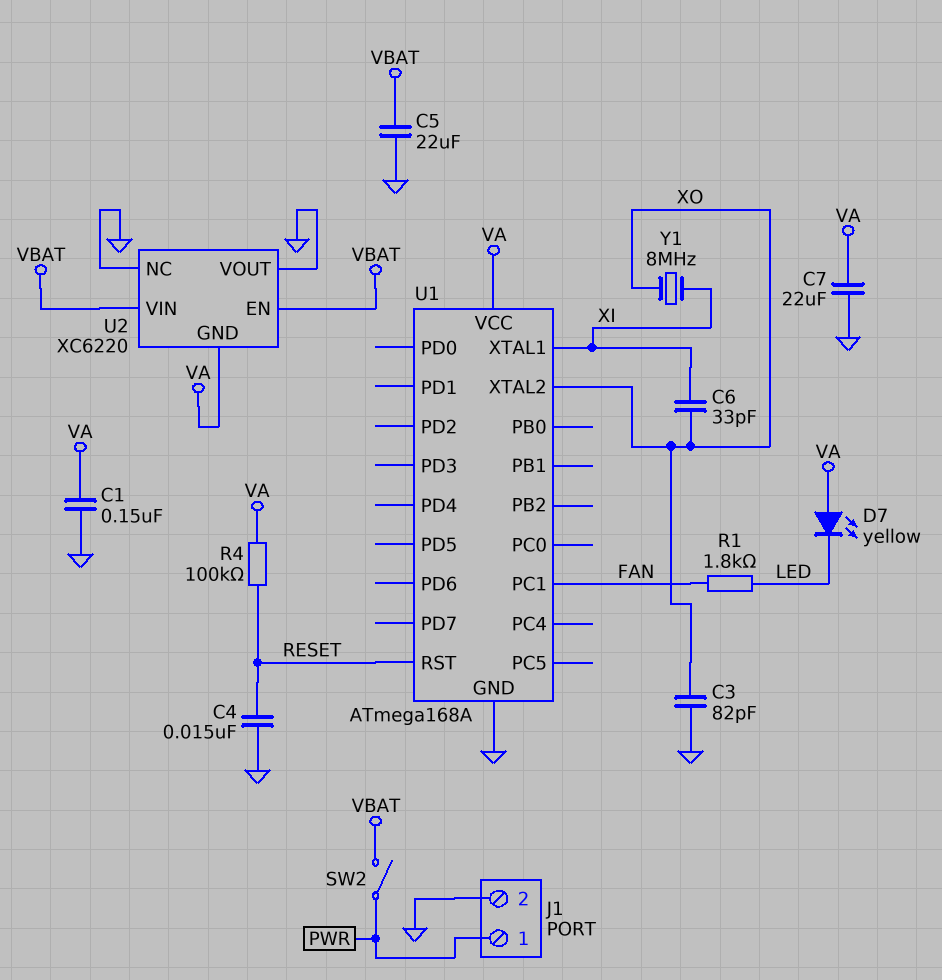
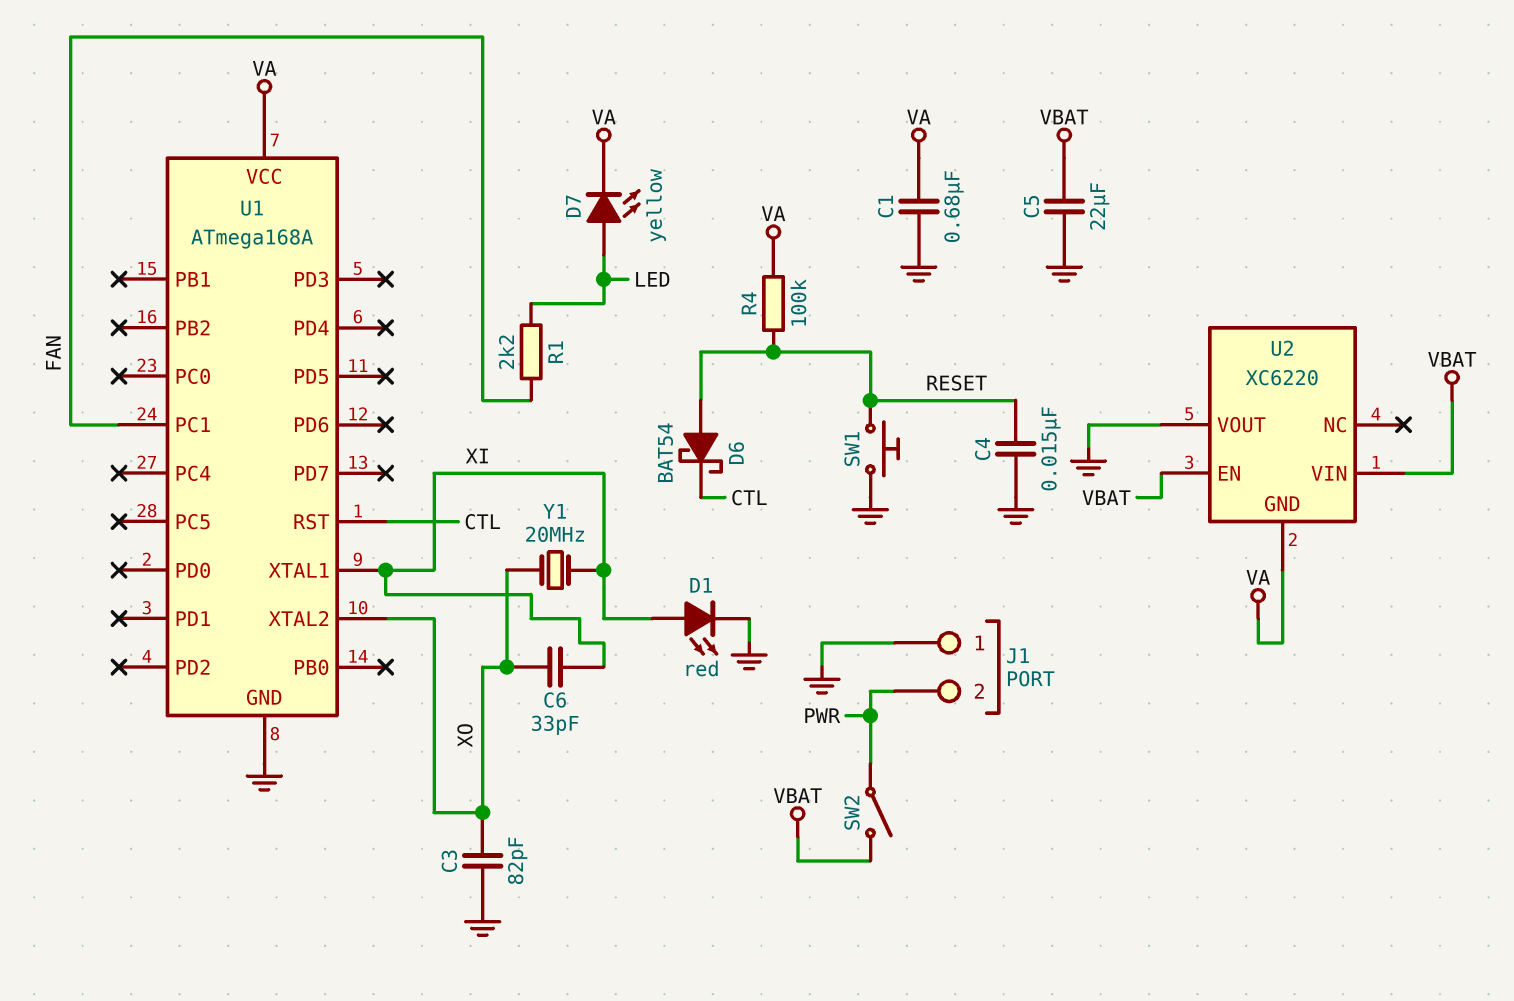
C1: 150nF (GND, VA) -> 680nF (GND, VA)
C7: 22uF (GND, VA) -> none
D1: none -> LED red (A XI, K GND)
D6: none -> schottky BAT54 (A RESET, K CTL)
D7: LED yellow (A VA, K LED) -> LED yellow (A LED, K VA)
J1 pin 1: PWR -> GND
J1 pin 2: GND -> PWR
R1: 1.8k (FAN, LED) -> 2.2k (FAN, LED)
SW1: none -> button (GND, RESET)
U1 pin RST: RESET -> CTL
U2 pin NC: GND -> none
Y1: 8MHz (XI, XO) -> 20MHz (XI, XO)

